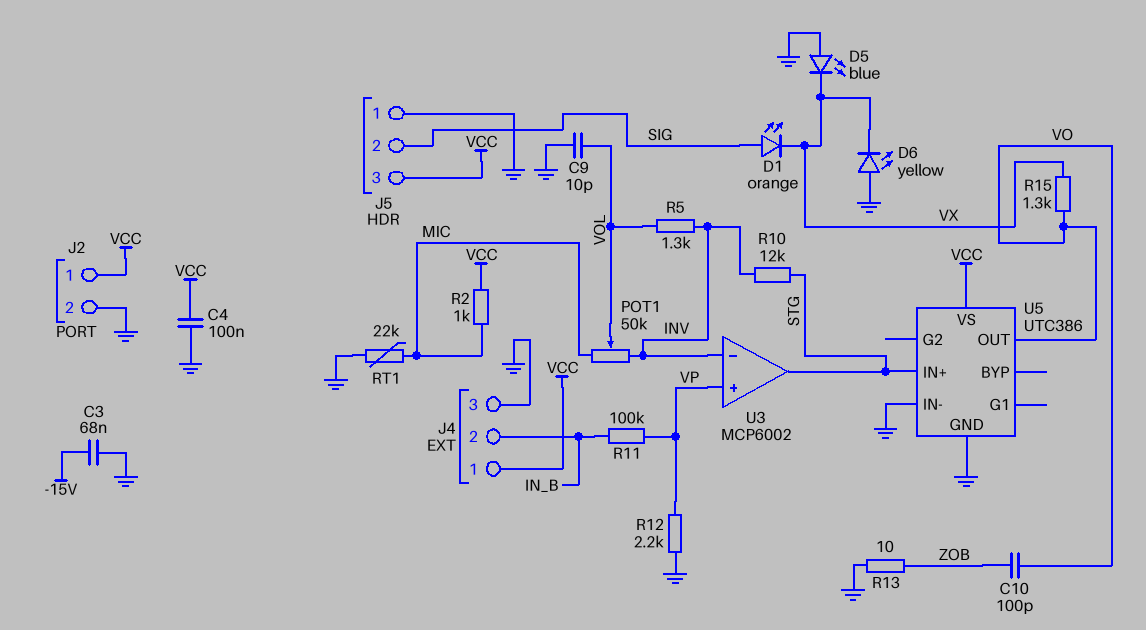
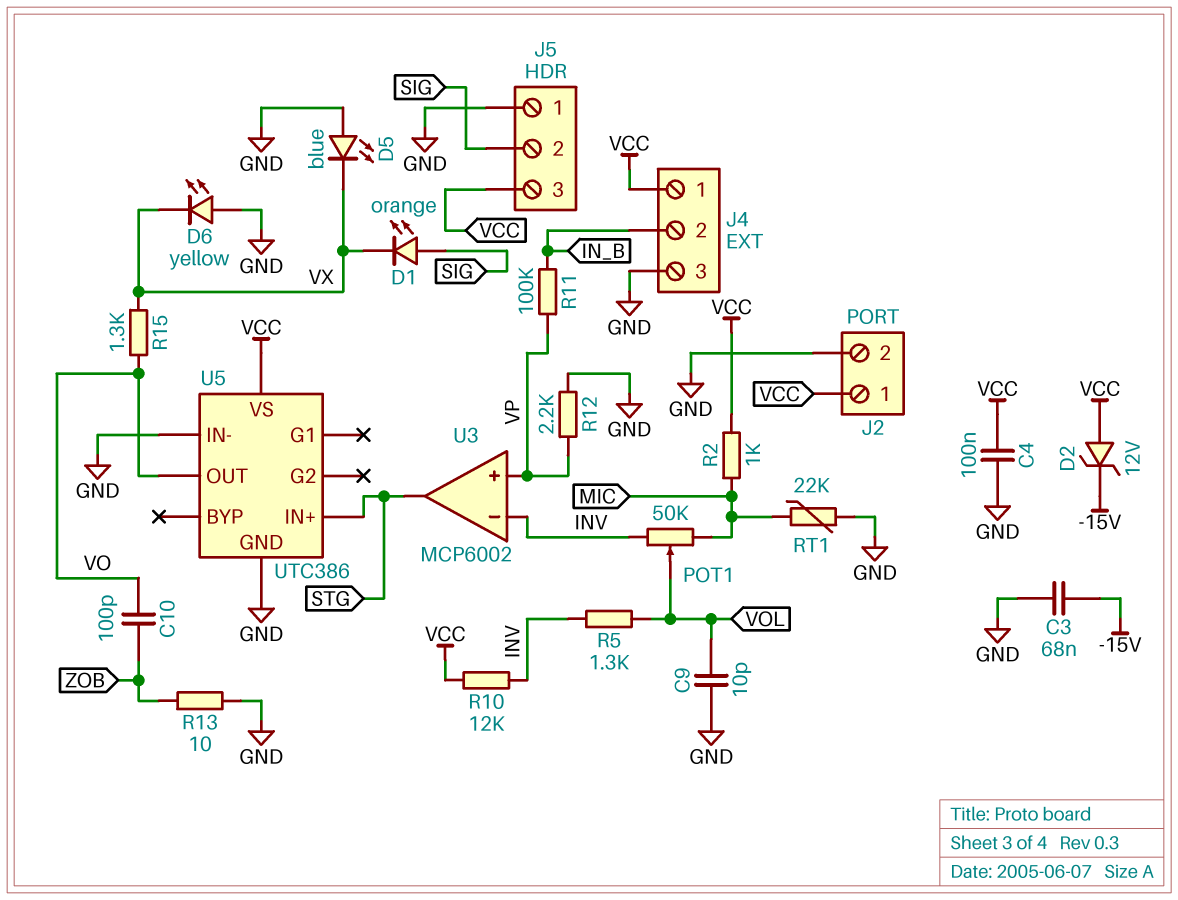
D2: none -> zener 12V (A VCC, K -15V)
R10: 12k (INV, STG) -> 12k (INV, VCC)

